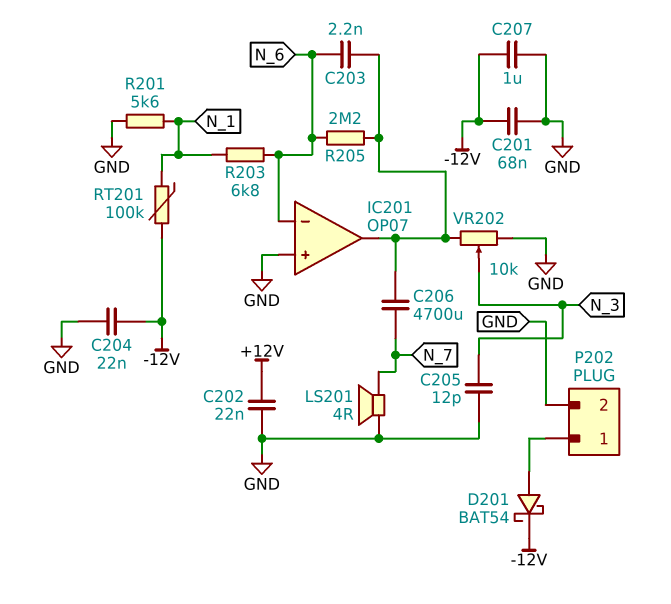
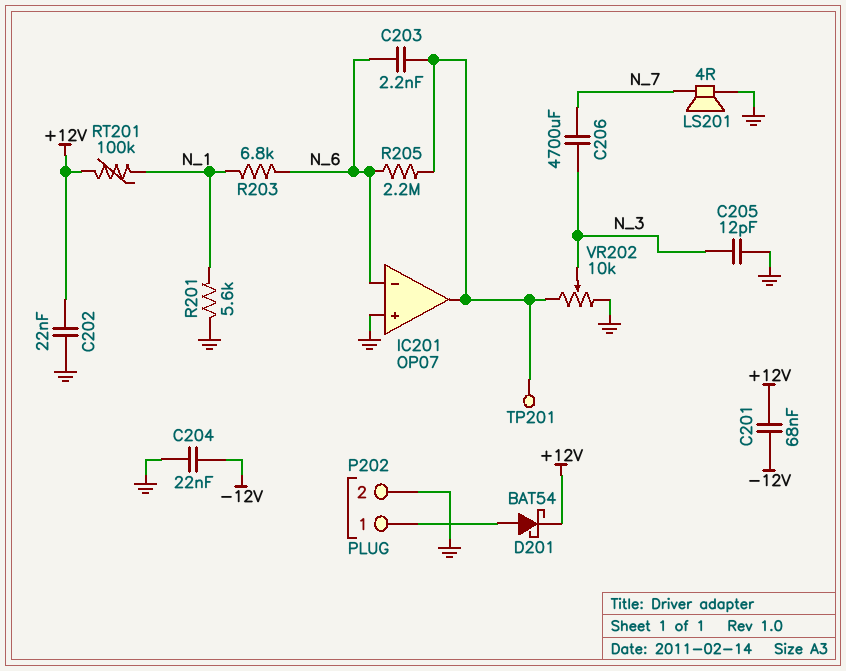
C201: 68nF (-12V, GND) -> 68nF (+12V, -12V)
C206: 4700uF (IC201/out, N_7) -> 4700uF (N_3, N_7)
C207: 1uF (-12V, GND) -> none
D201: schottky BAT54 (A P202/1, K -12V) -> schottky BAT54 (A P202/1, K +12V)
RT201: 100k (-12V, N_1) -> 100k (+12V, N_1)
TP201: none -> test point (IC201/out)

